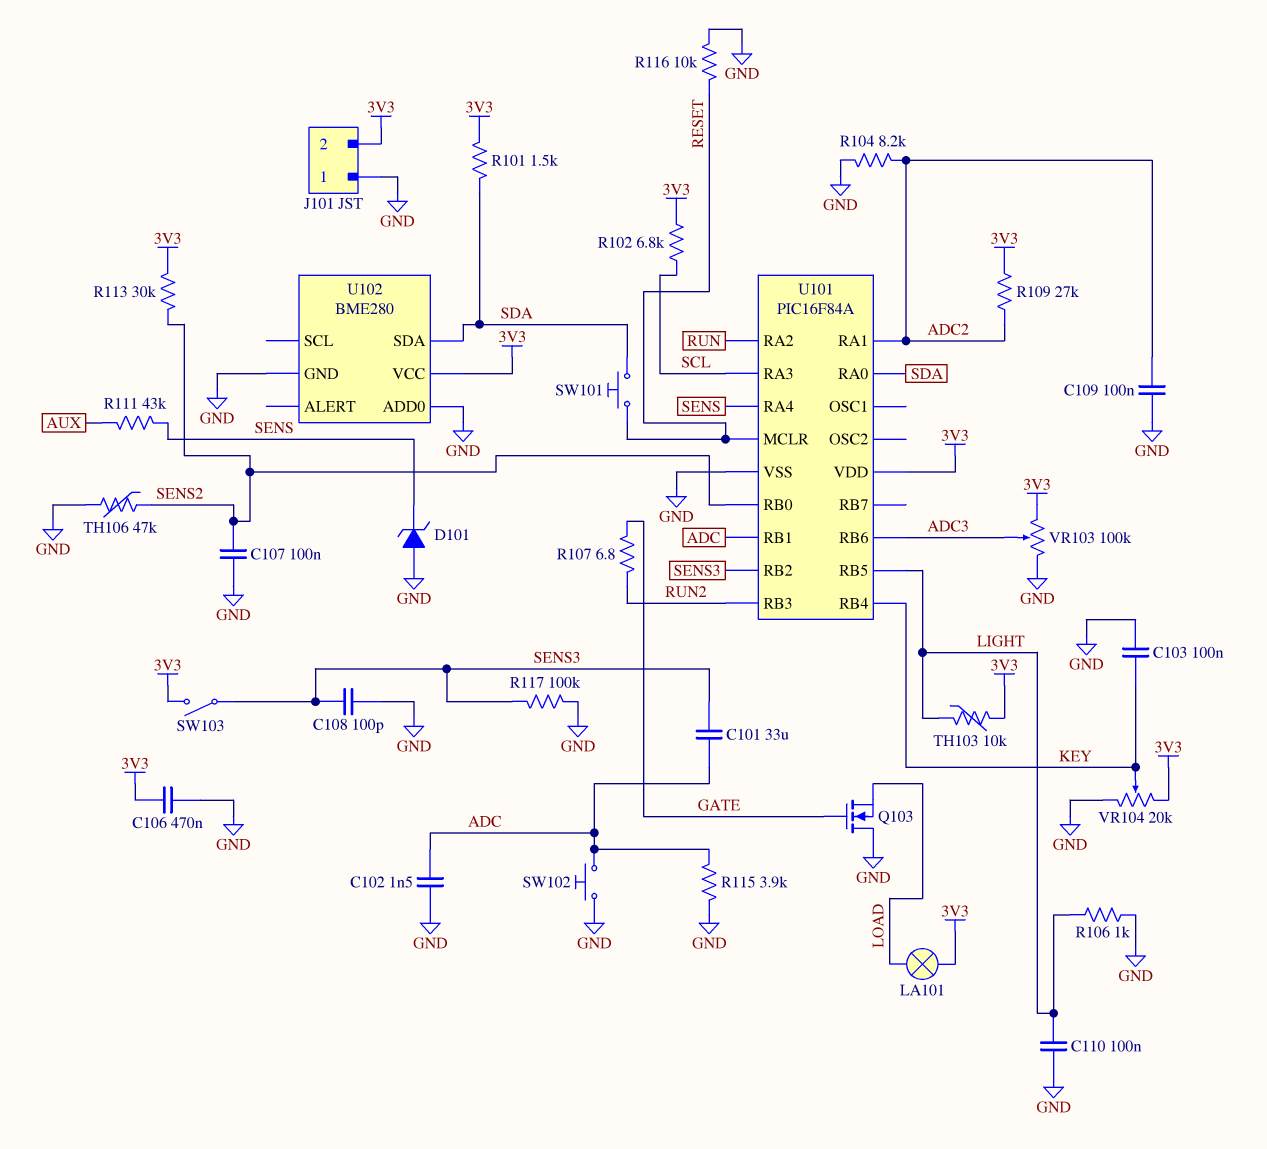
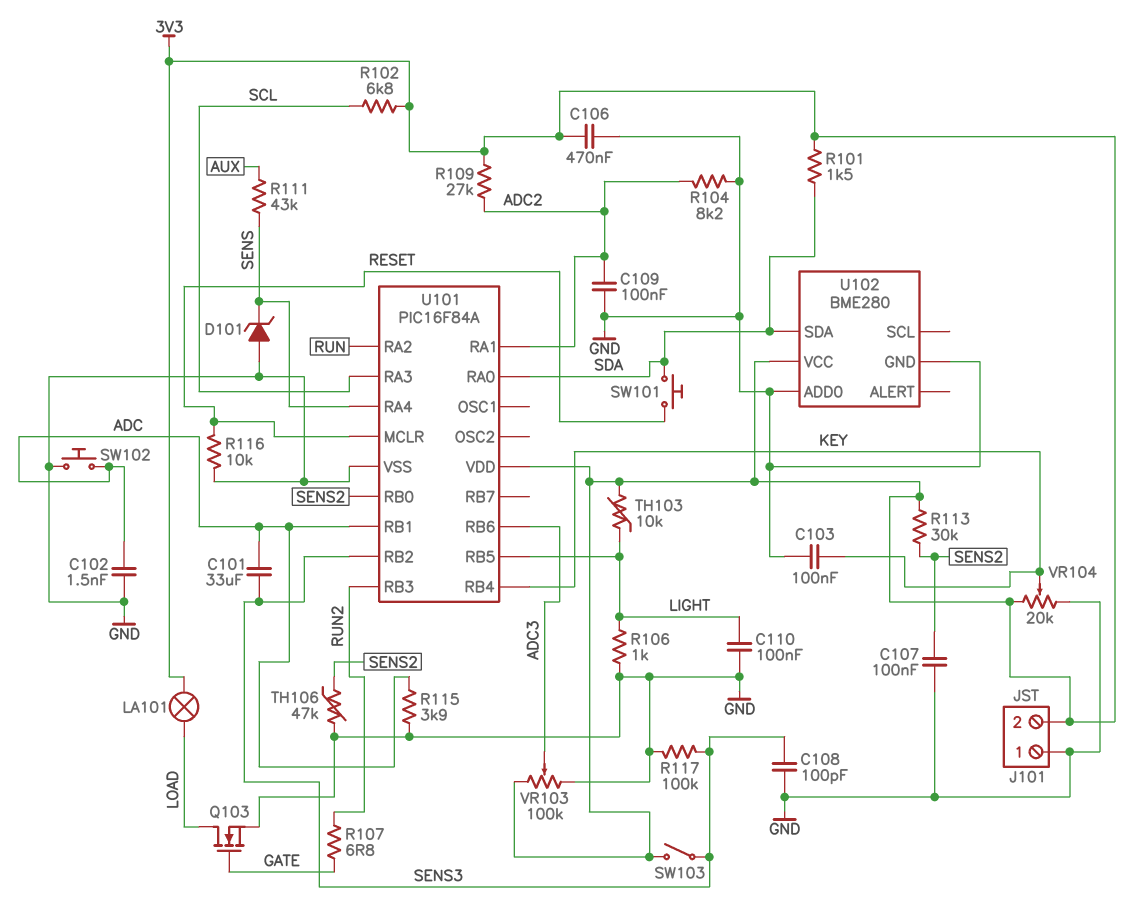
Q103: NMOS (G GATE, D GND, S LOAD) -> NMOS (G GATE, D LOAD, S GND)

